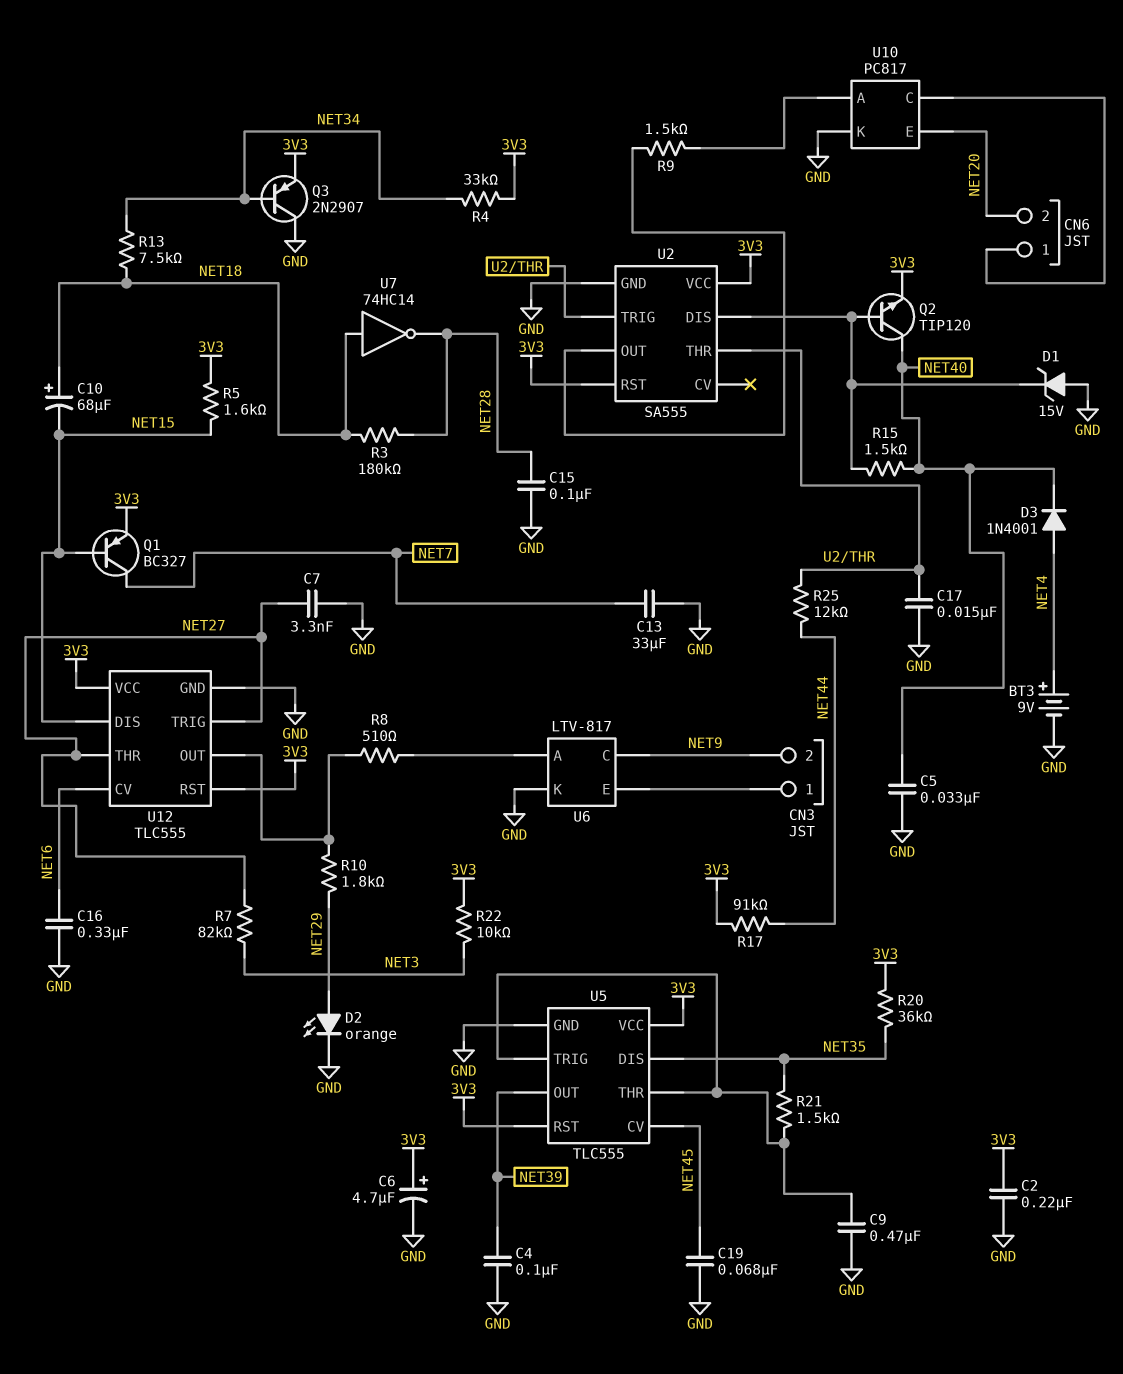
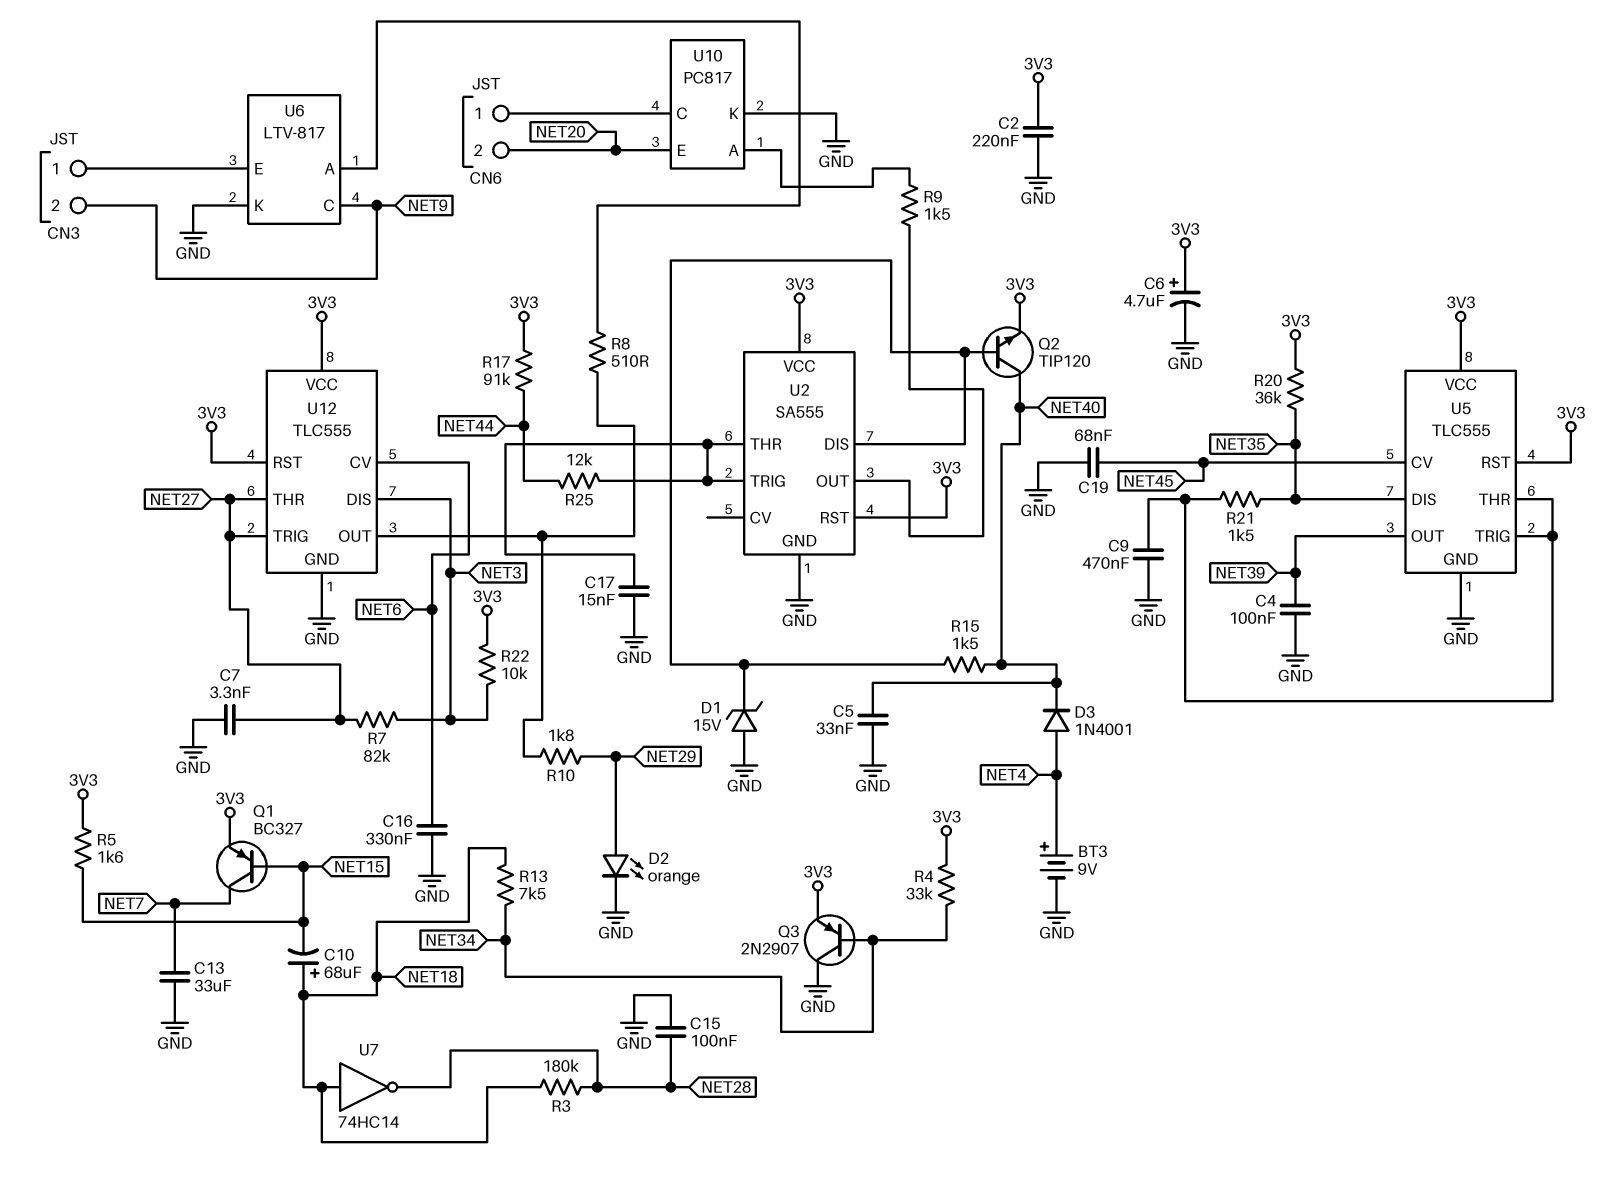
U12 pin DIS: NET15 -> NET3

